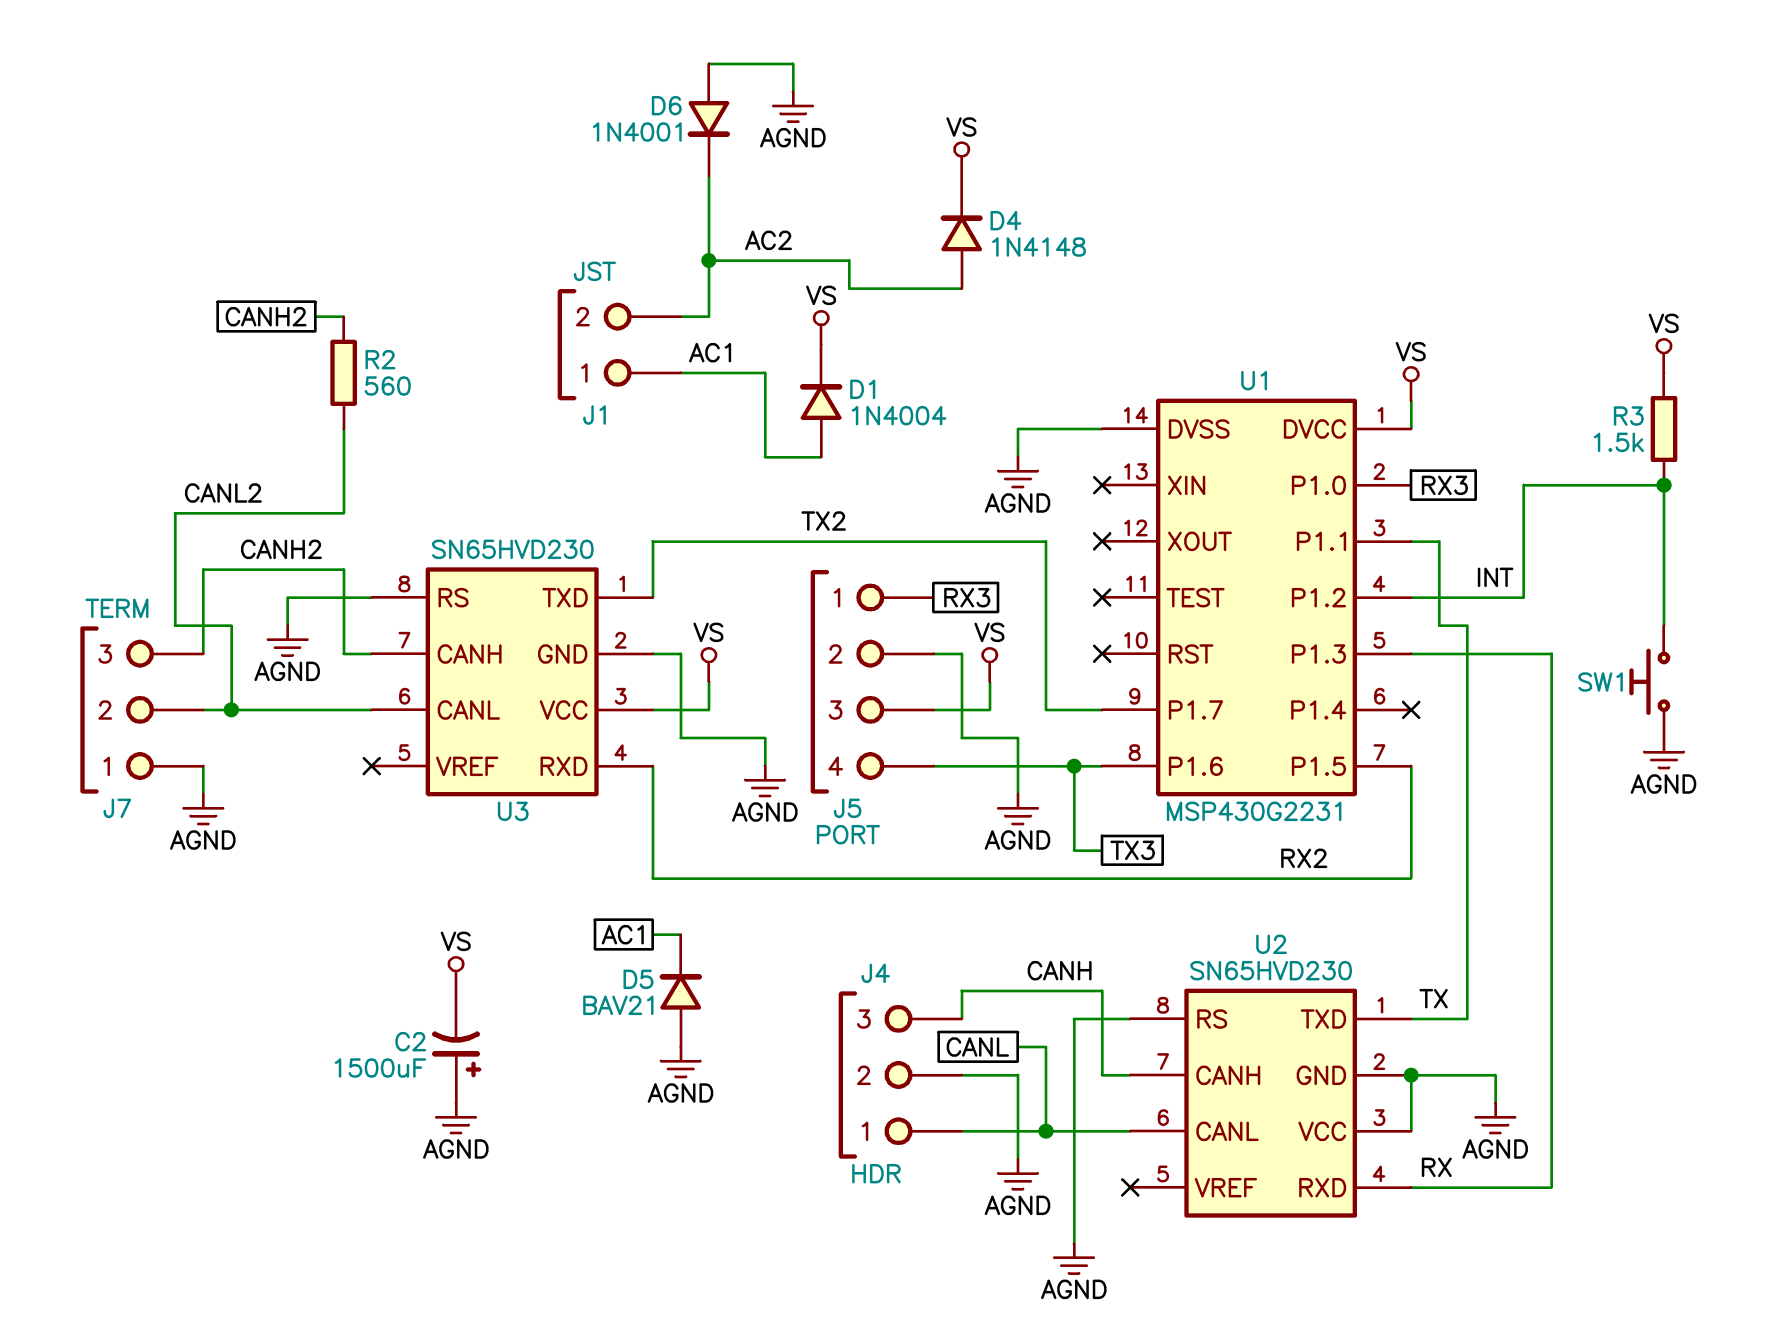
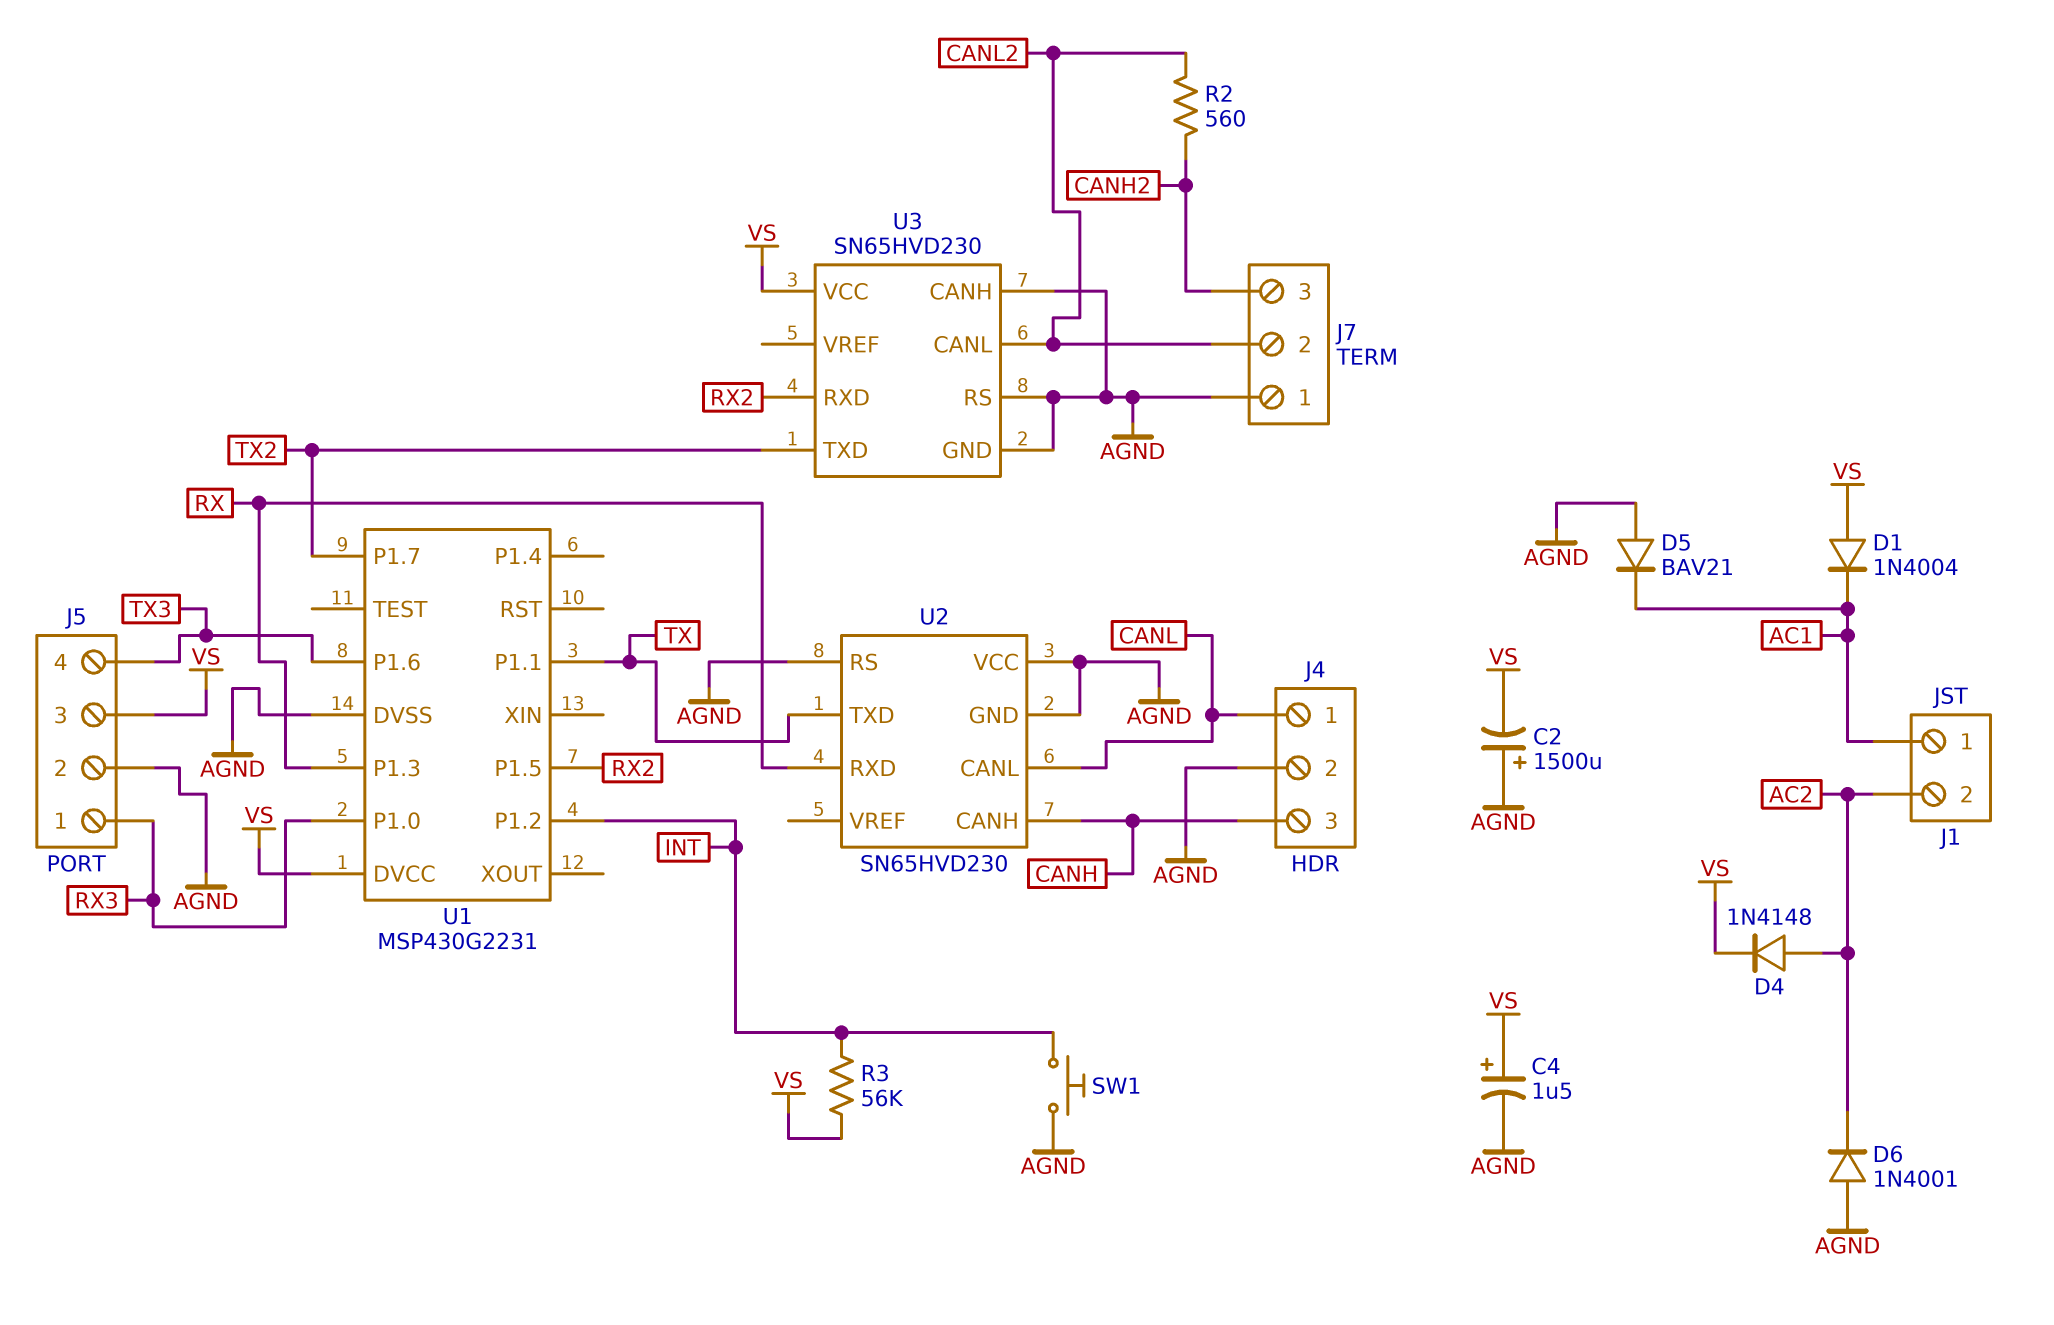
C4: none -> 1.5uF (plus VS, minus AGND)
D1: diode 1N4004 (A AC1, K VS) -> diode 1N4004 (A VS, K AC1)
R3: 1.5k (INT, VS) -> 56k (INT, VS)
U3 pin CANH: CANH2 -> AGND

